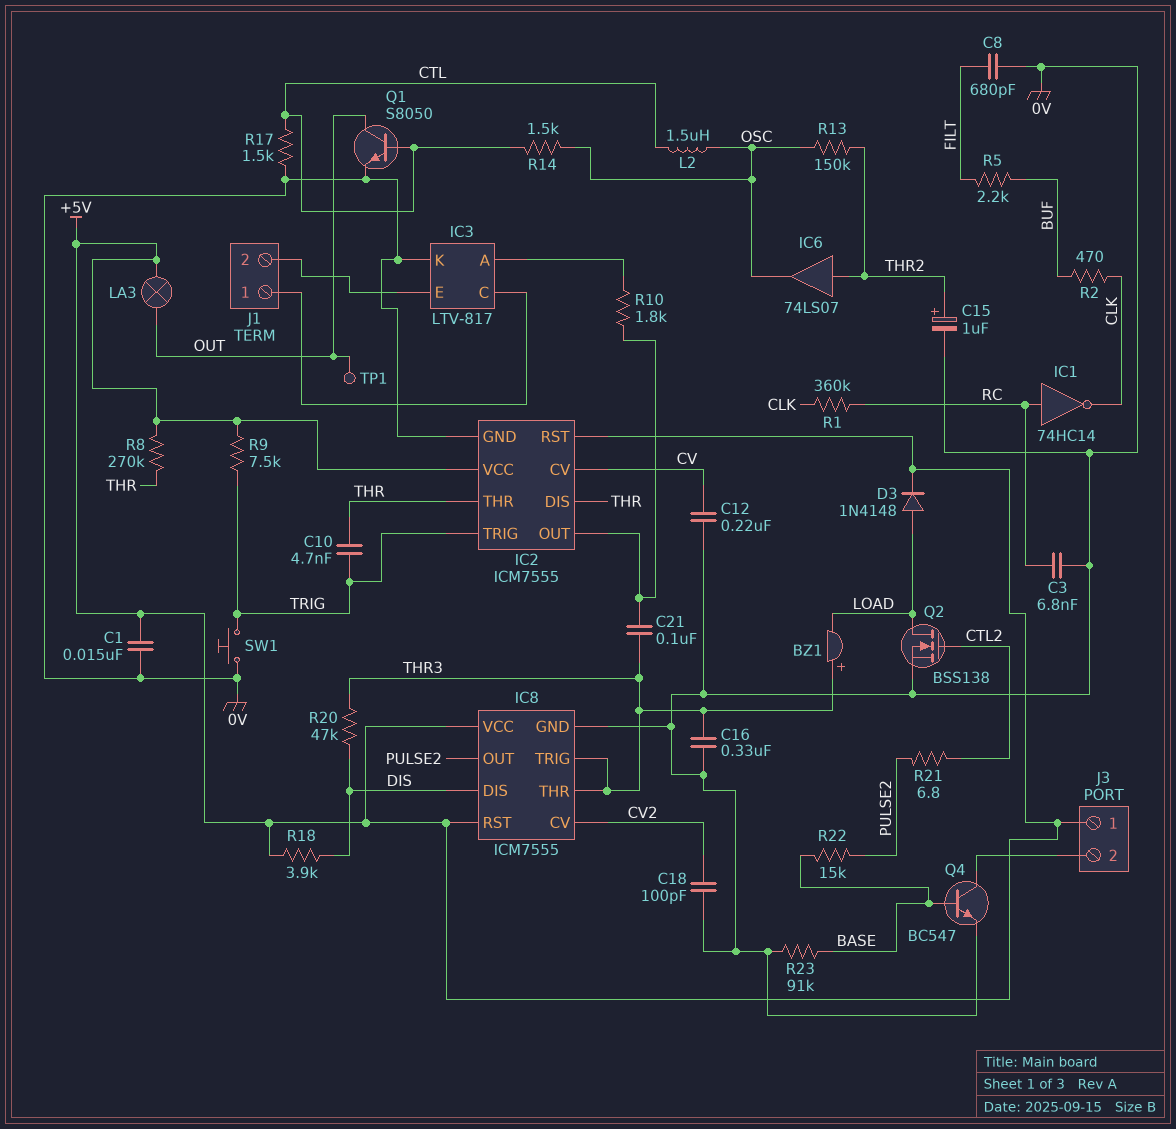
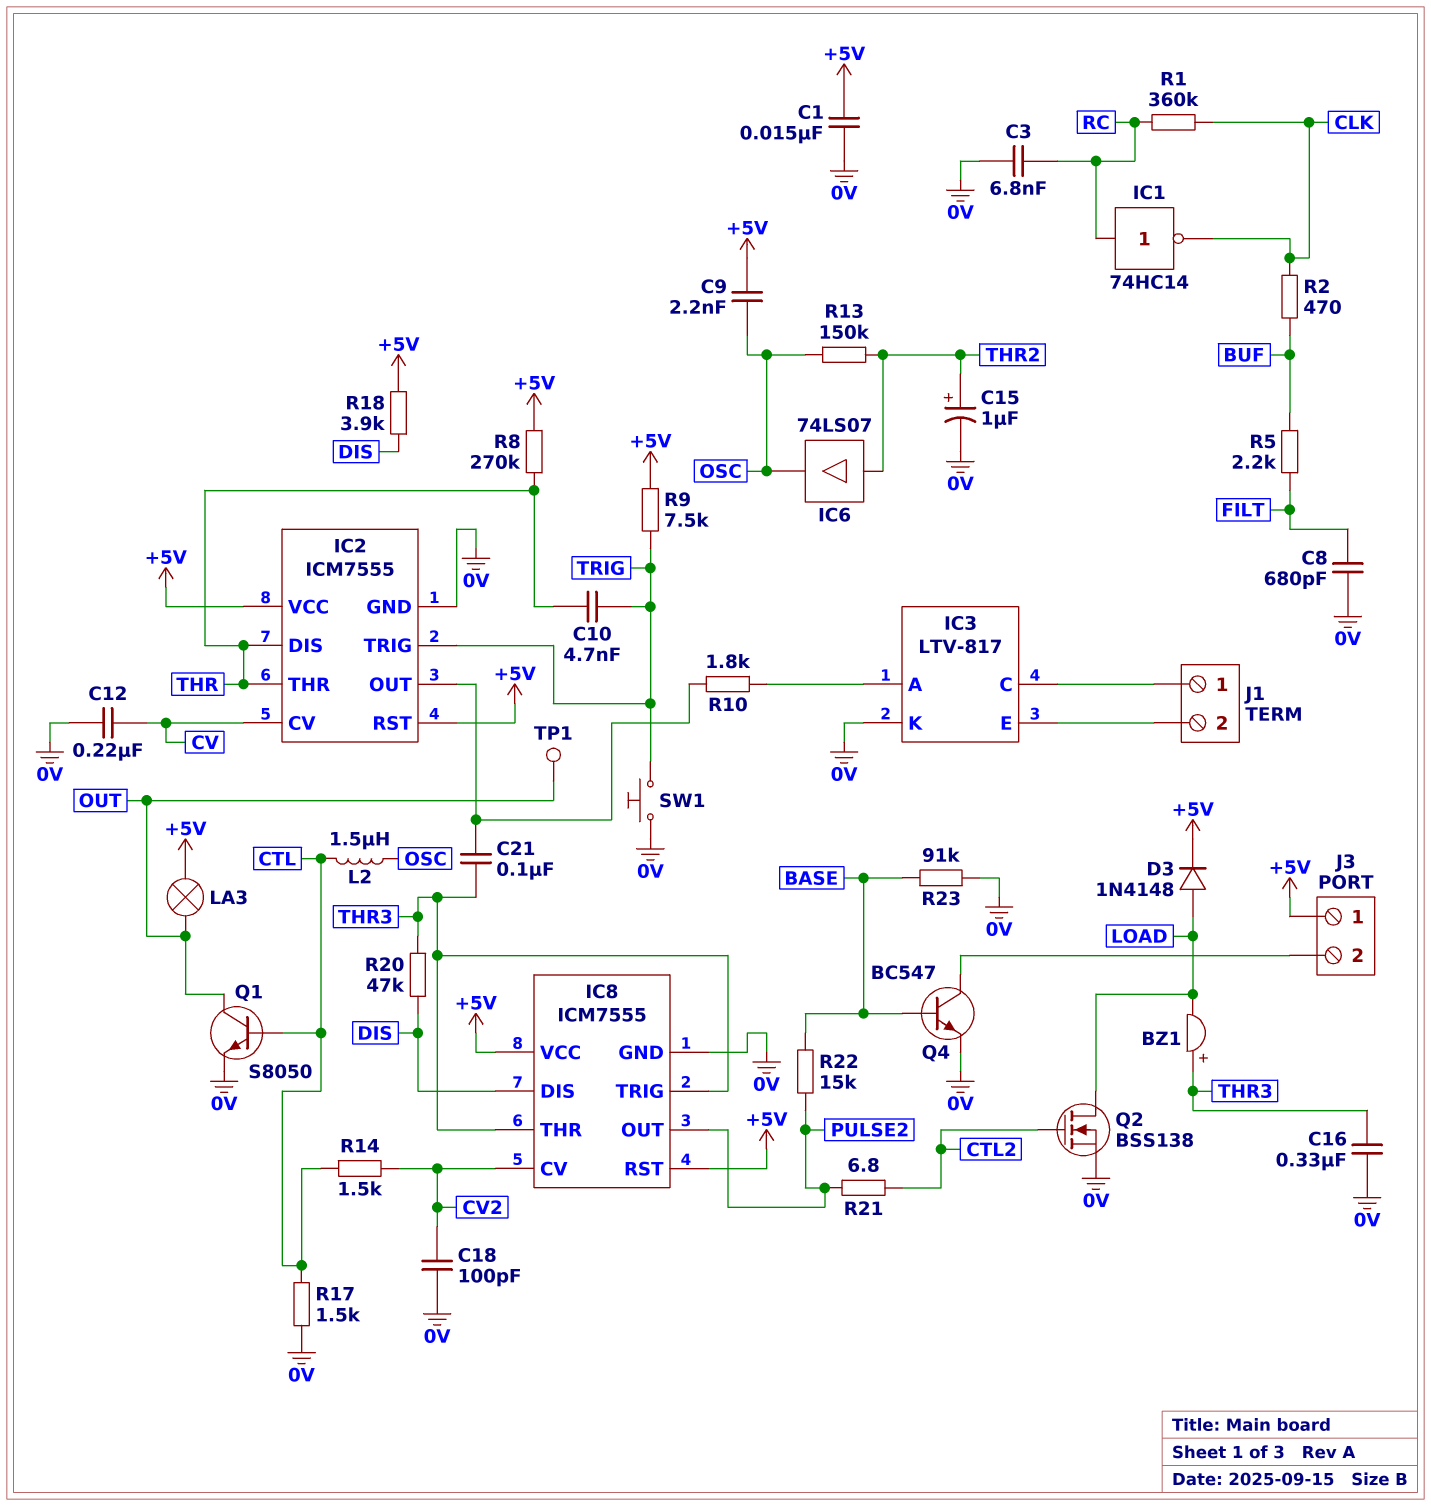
C9: none -> 2.2nF (+5V, OSC)
R14: 1.5k (CTL, OSC) -> 1.5k (CTL, CV2)

